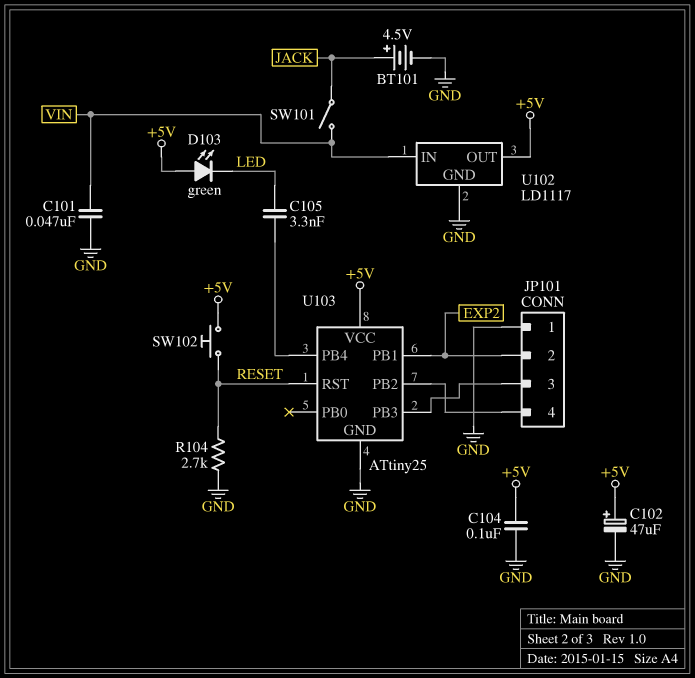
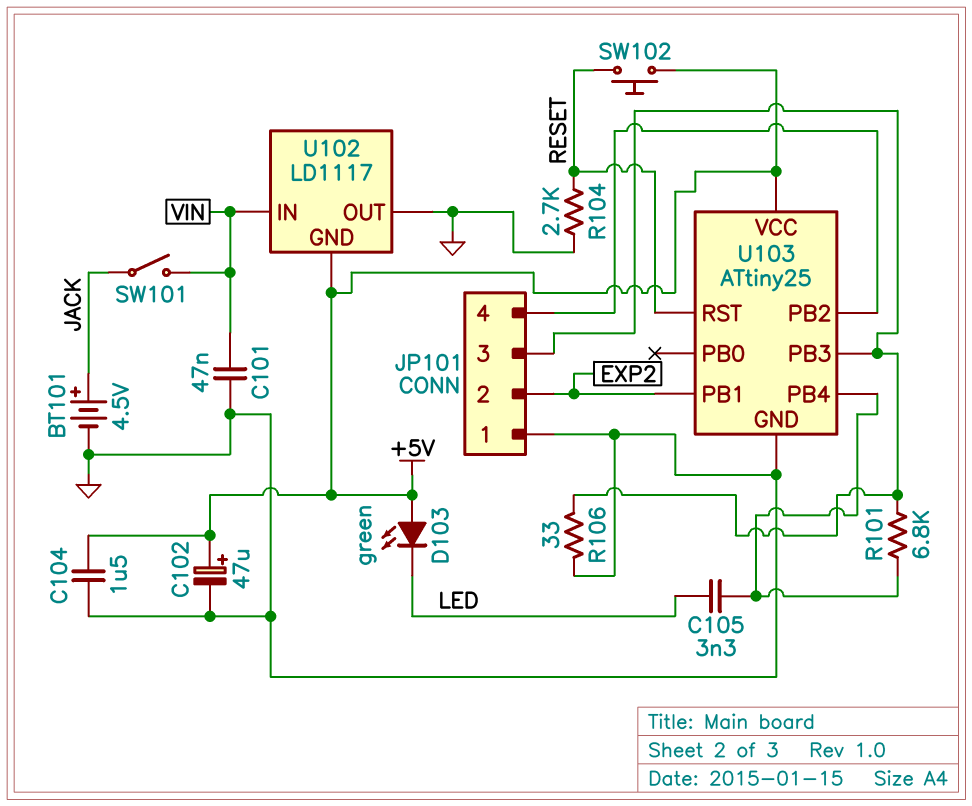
C104: 100nF (+5V, GND) -> 1.5uF (+5V, GND)
R101: none -> 6.8k (JP101/3, U103/PB4)
R106: none -> 33 (GND, JP101/3)
U102 pin GND: GND -> +5V
U102 pin OUT: +5V -> GND

